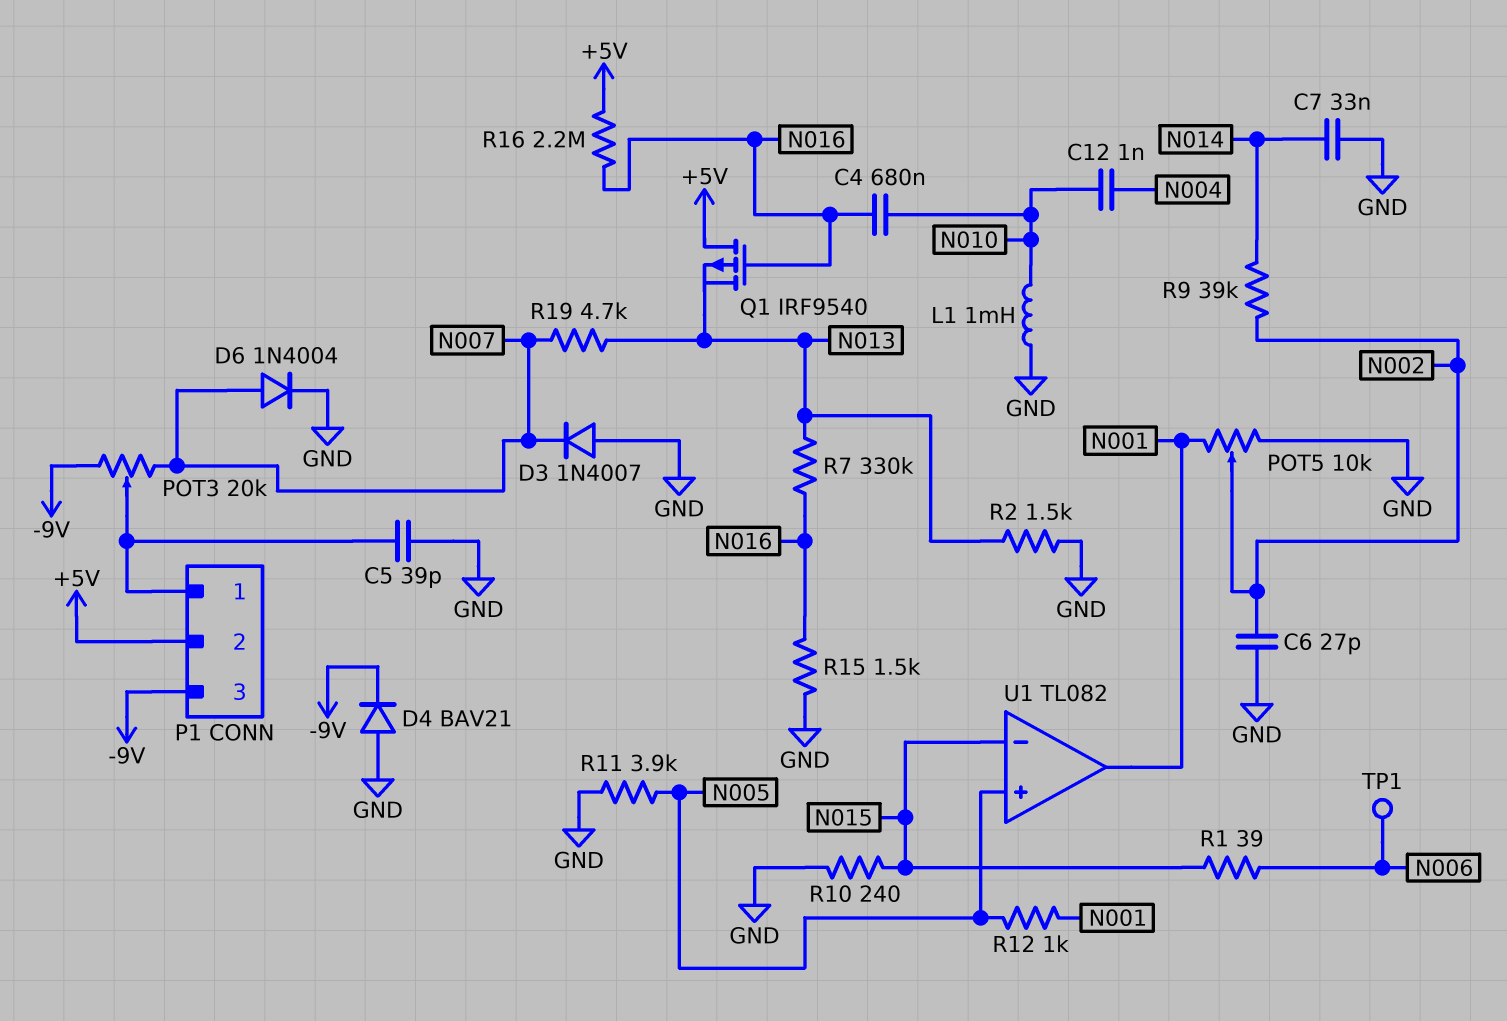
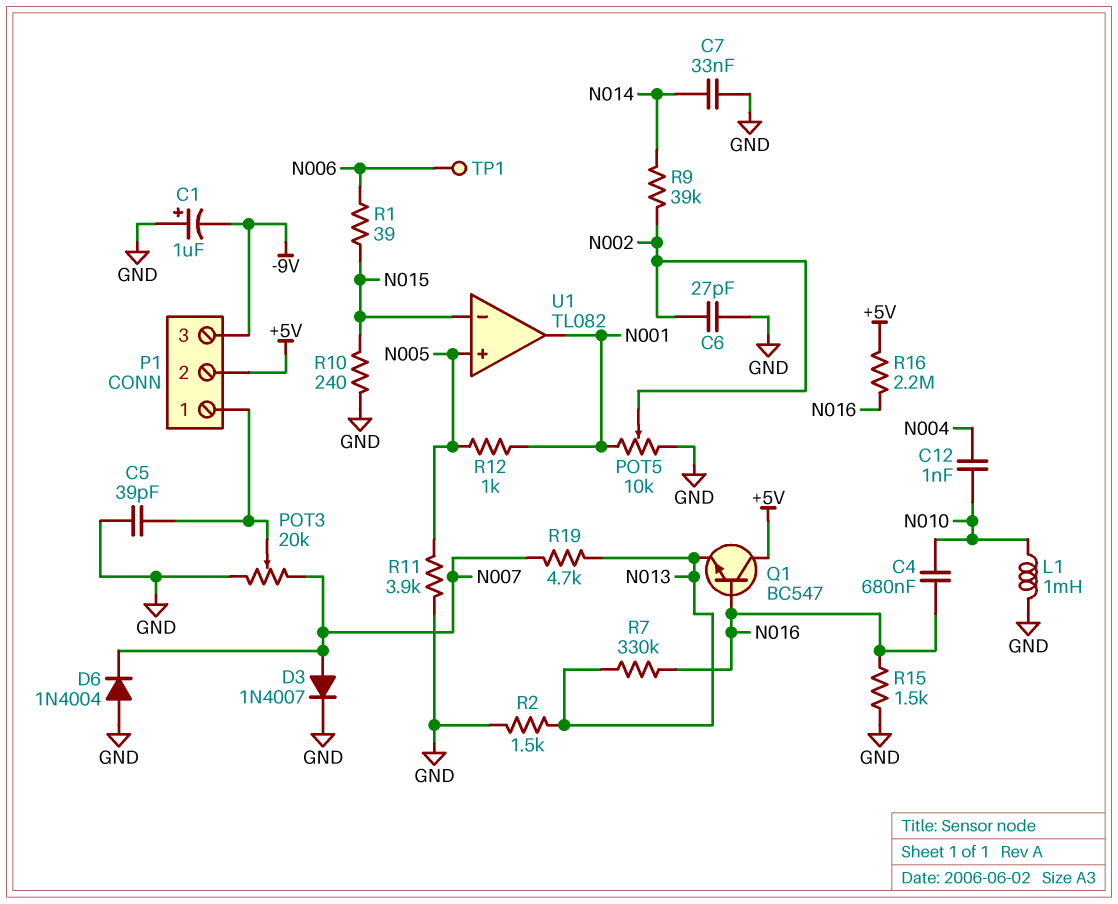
C1: none -> 1uF (plus GND, minus -9V)
D3: diode 1N4007 (A GND, K N007) -> diode 1N4007 (A N007, K GND)
D4: diode BAV21 (A GND, K -9V) -> none
D6: diode 1N4004 (A N007, K GND) -> diode 1N4004 (A GND, K N007)
POT3: 20k (-9V, N007, wiper P1/1) -> 20k (GND, N007, wiper P1/1)
Q1: PMOS IRF9540 (G N016, D +5V, S N013) -> NPN BC547 (B N016, C +5V, E N013)

